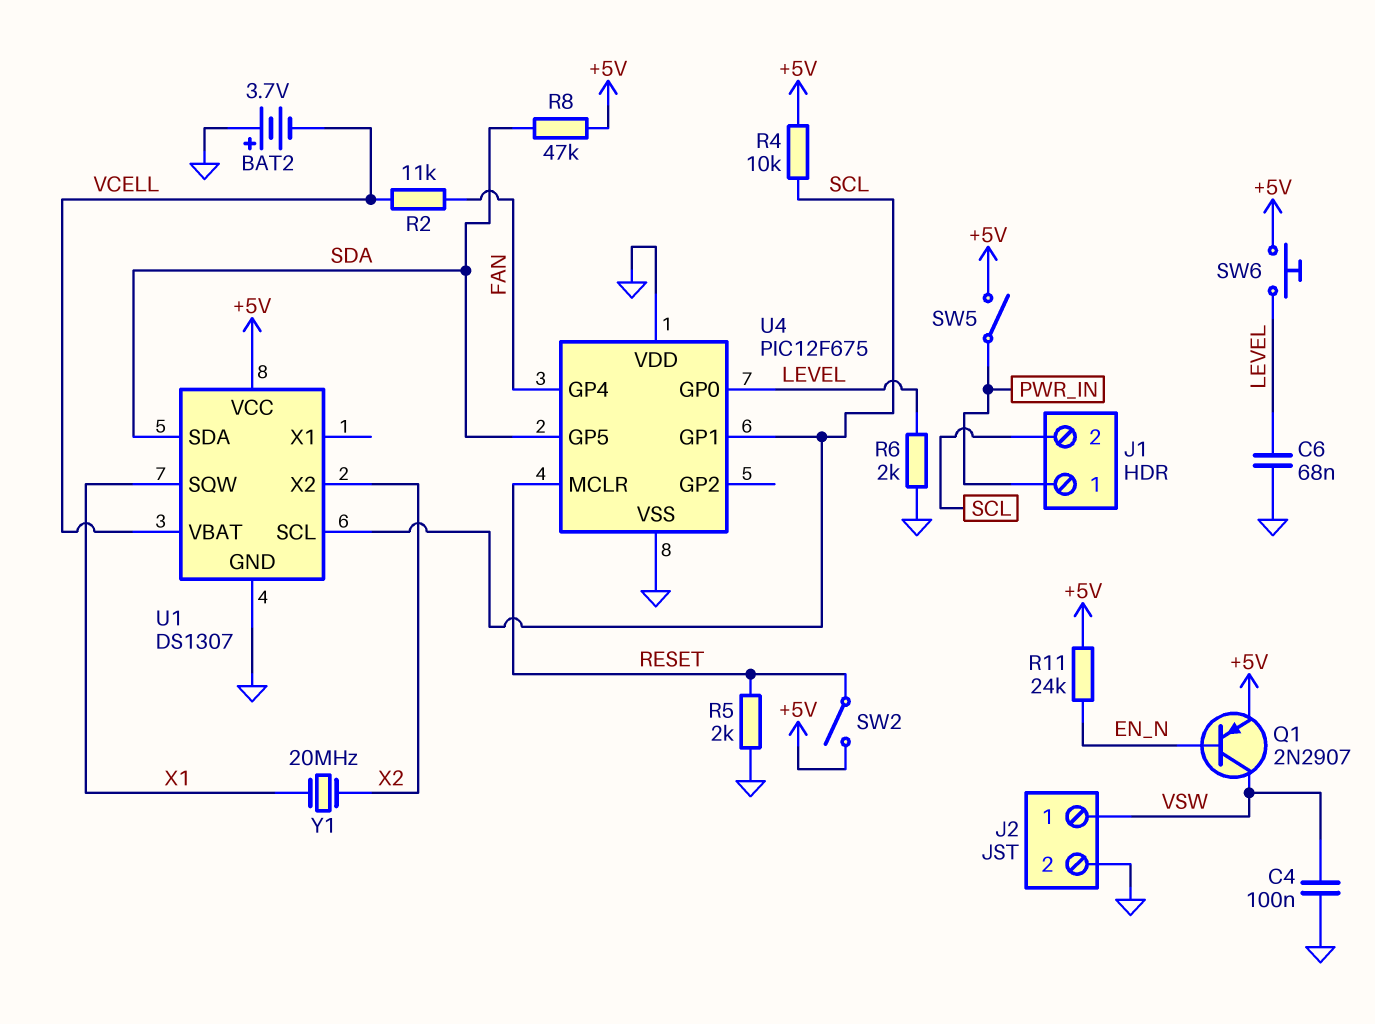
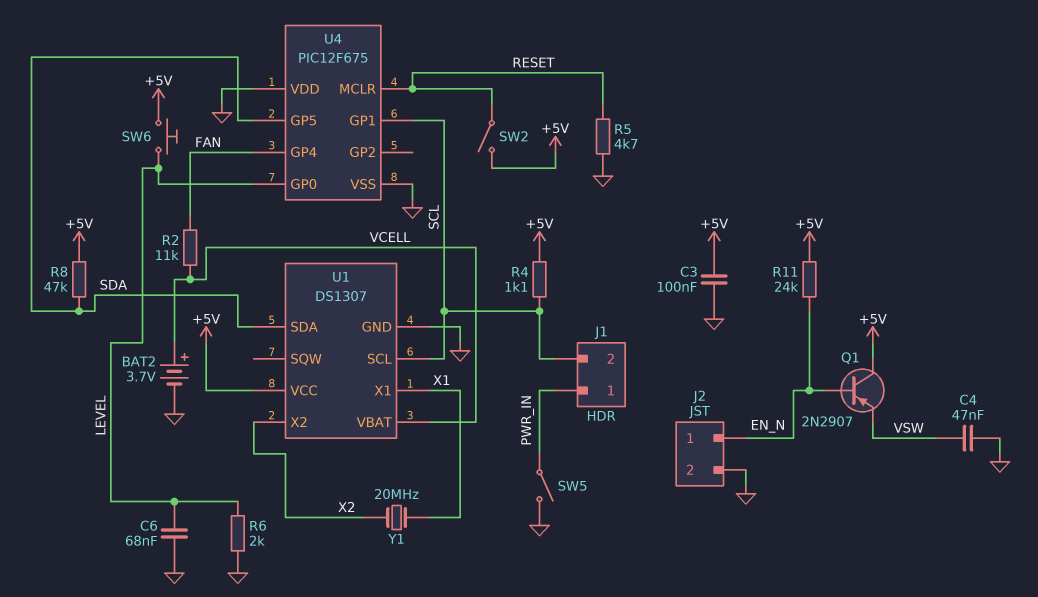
BAT2: 3.7V (plus GND, minus VCELL) -> 3.7V (plus VCELL, minus GND)
C3: none -> 100nF (+5V, GND)
C4: 100nF (GND, VSW) -> 47nF (GND, VSW)
J2 pin 1: VSW -> EN_N
Q1: PNP 2N2907 (B EN_N, C VSW, E +5V) -> PNP 2N2907 (B EN_N, C +5V, E VSW)
R4: 10k (+5V, SCL) -> 1.1k (+5V, SCL)
R5: 2k (GND, RESET) -> 4.7k (GND, RESET)
SW5: switch (+5V, PWR_IN) -> switch (GND, PWR_IN)
U1 pin SQW: X1 -> none
U1 pin X1: none -> X1

